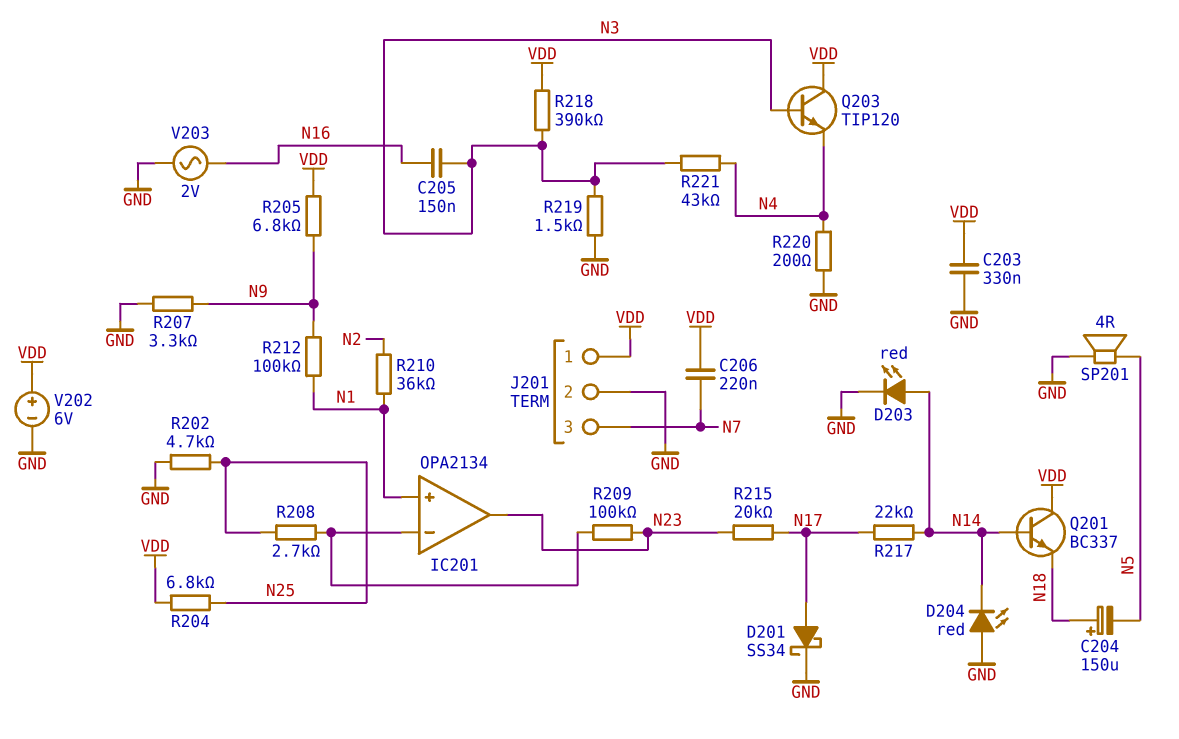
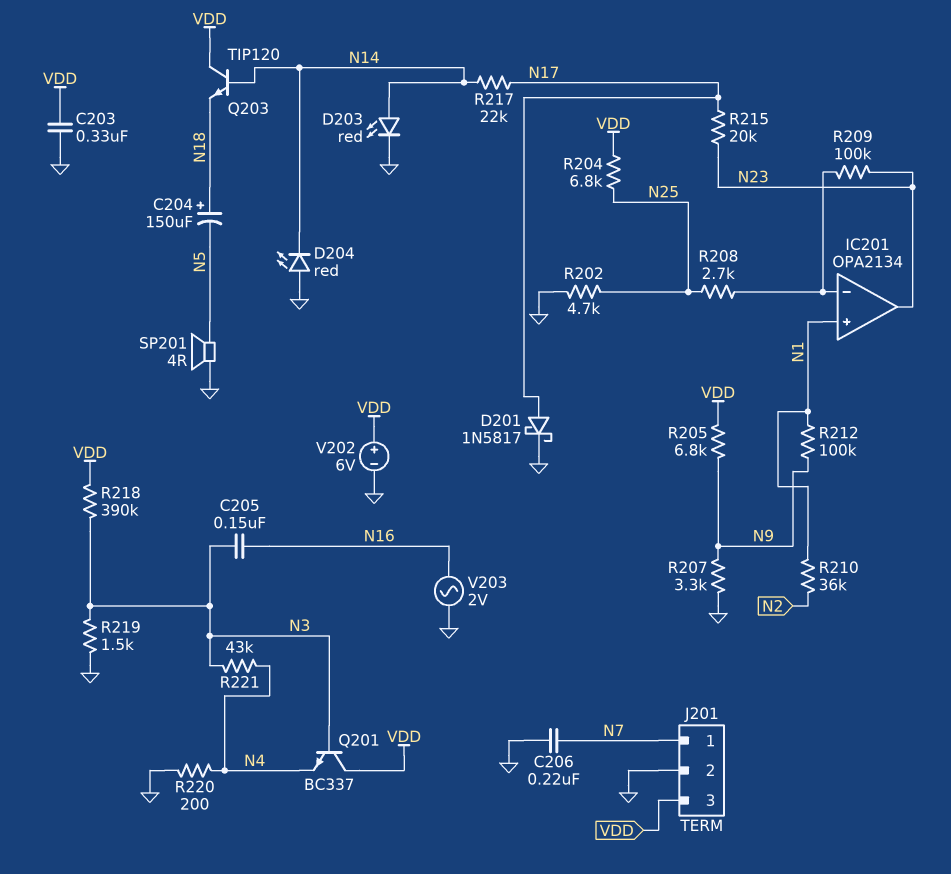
C206: 220nF (N7, VDD) -> 220nF (GND, N7)
D201: schottky SS34 (A N17, K GND) -> schottky 1N5817 (A N17, K GND)
J201 pin 1: VDD -> N7
J201 pin 3: N7 -> VDD
Q201: NPN BC337 (B N14, C VDD, E N18) -> NPN BC337 (B N3, C VDD, E N4)
Q203: NPN TIP120 (B N3, C VDD, E N4) -> NPN TIP120 (B N14, C VDD, E N18)

